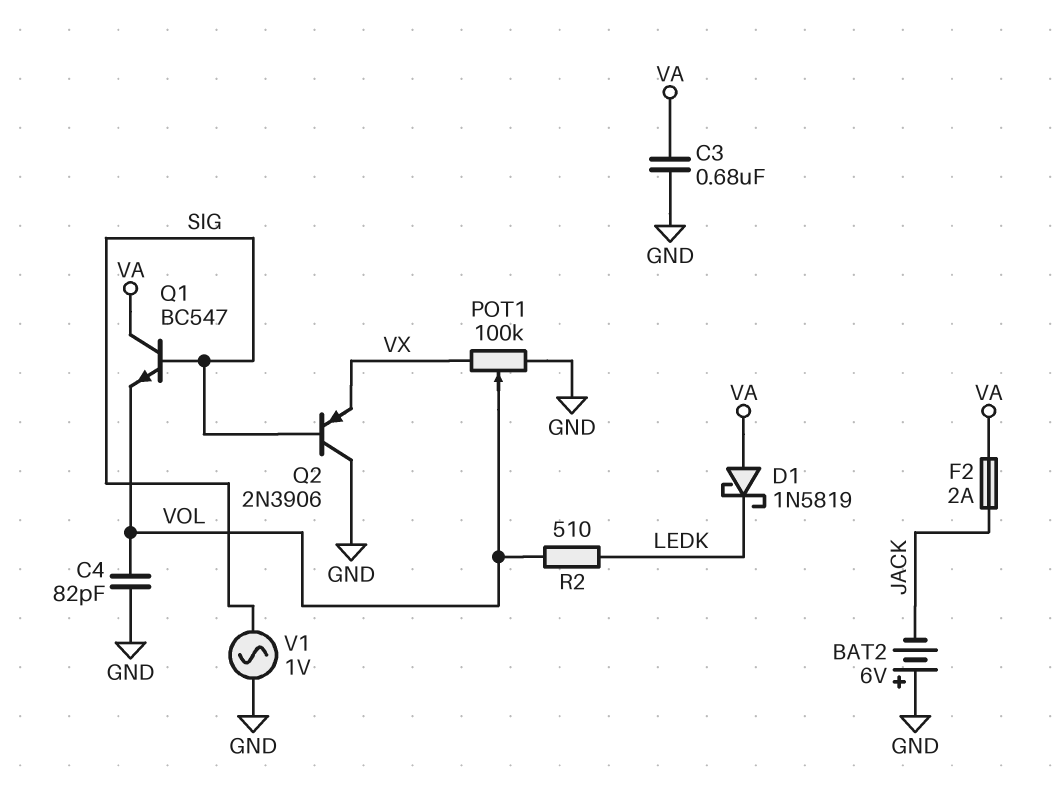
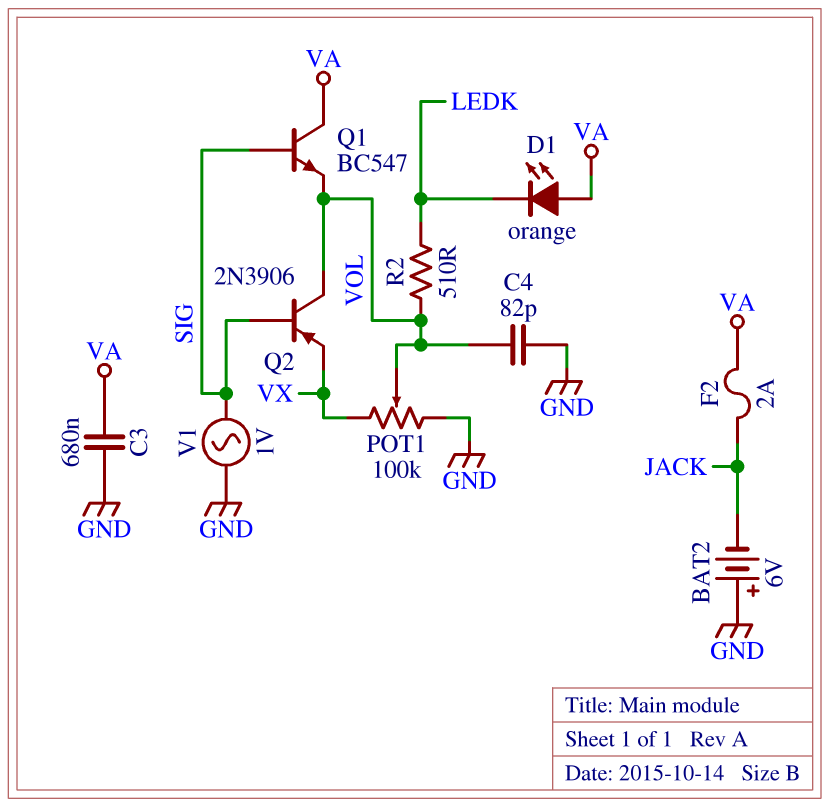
D1: schottky 1N5819 (A VA, K LEDK) -> LED orange (A VA, K LEDK)
Q2: PNP 2N3906 (B SIG, C GND, E VX) -> PNP 2N3906 (B SIG, C VOL, E VX)

